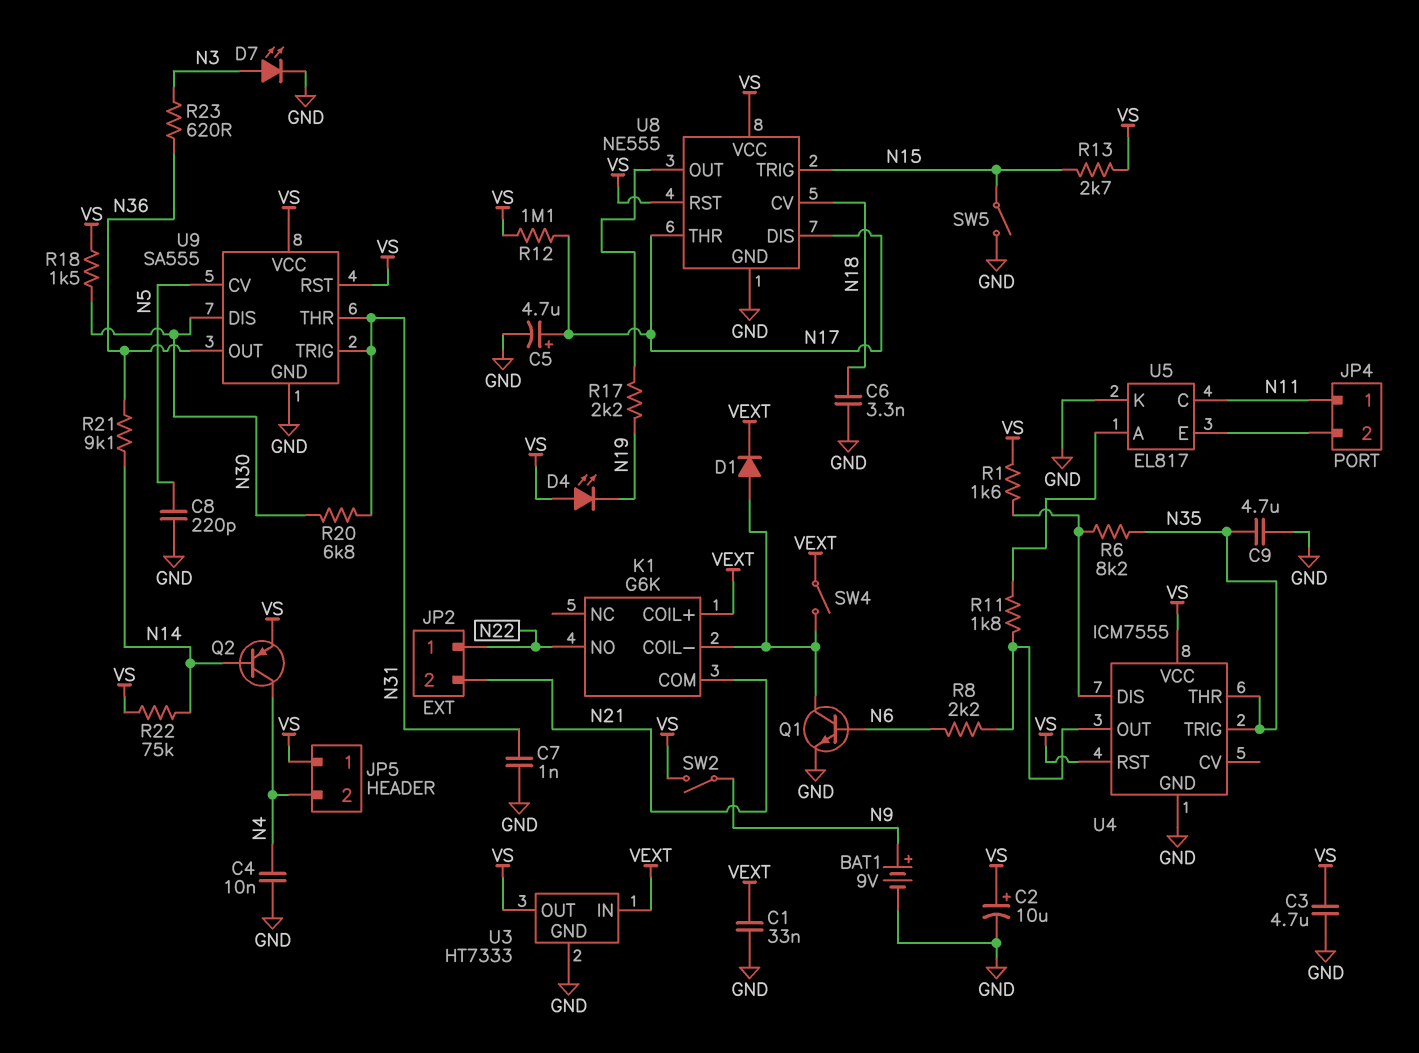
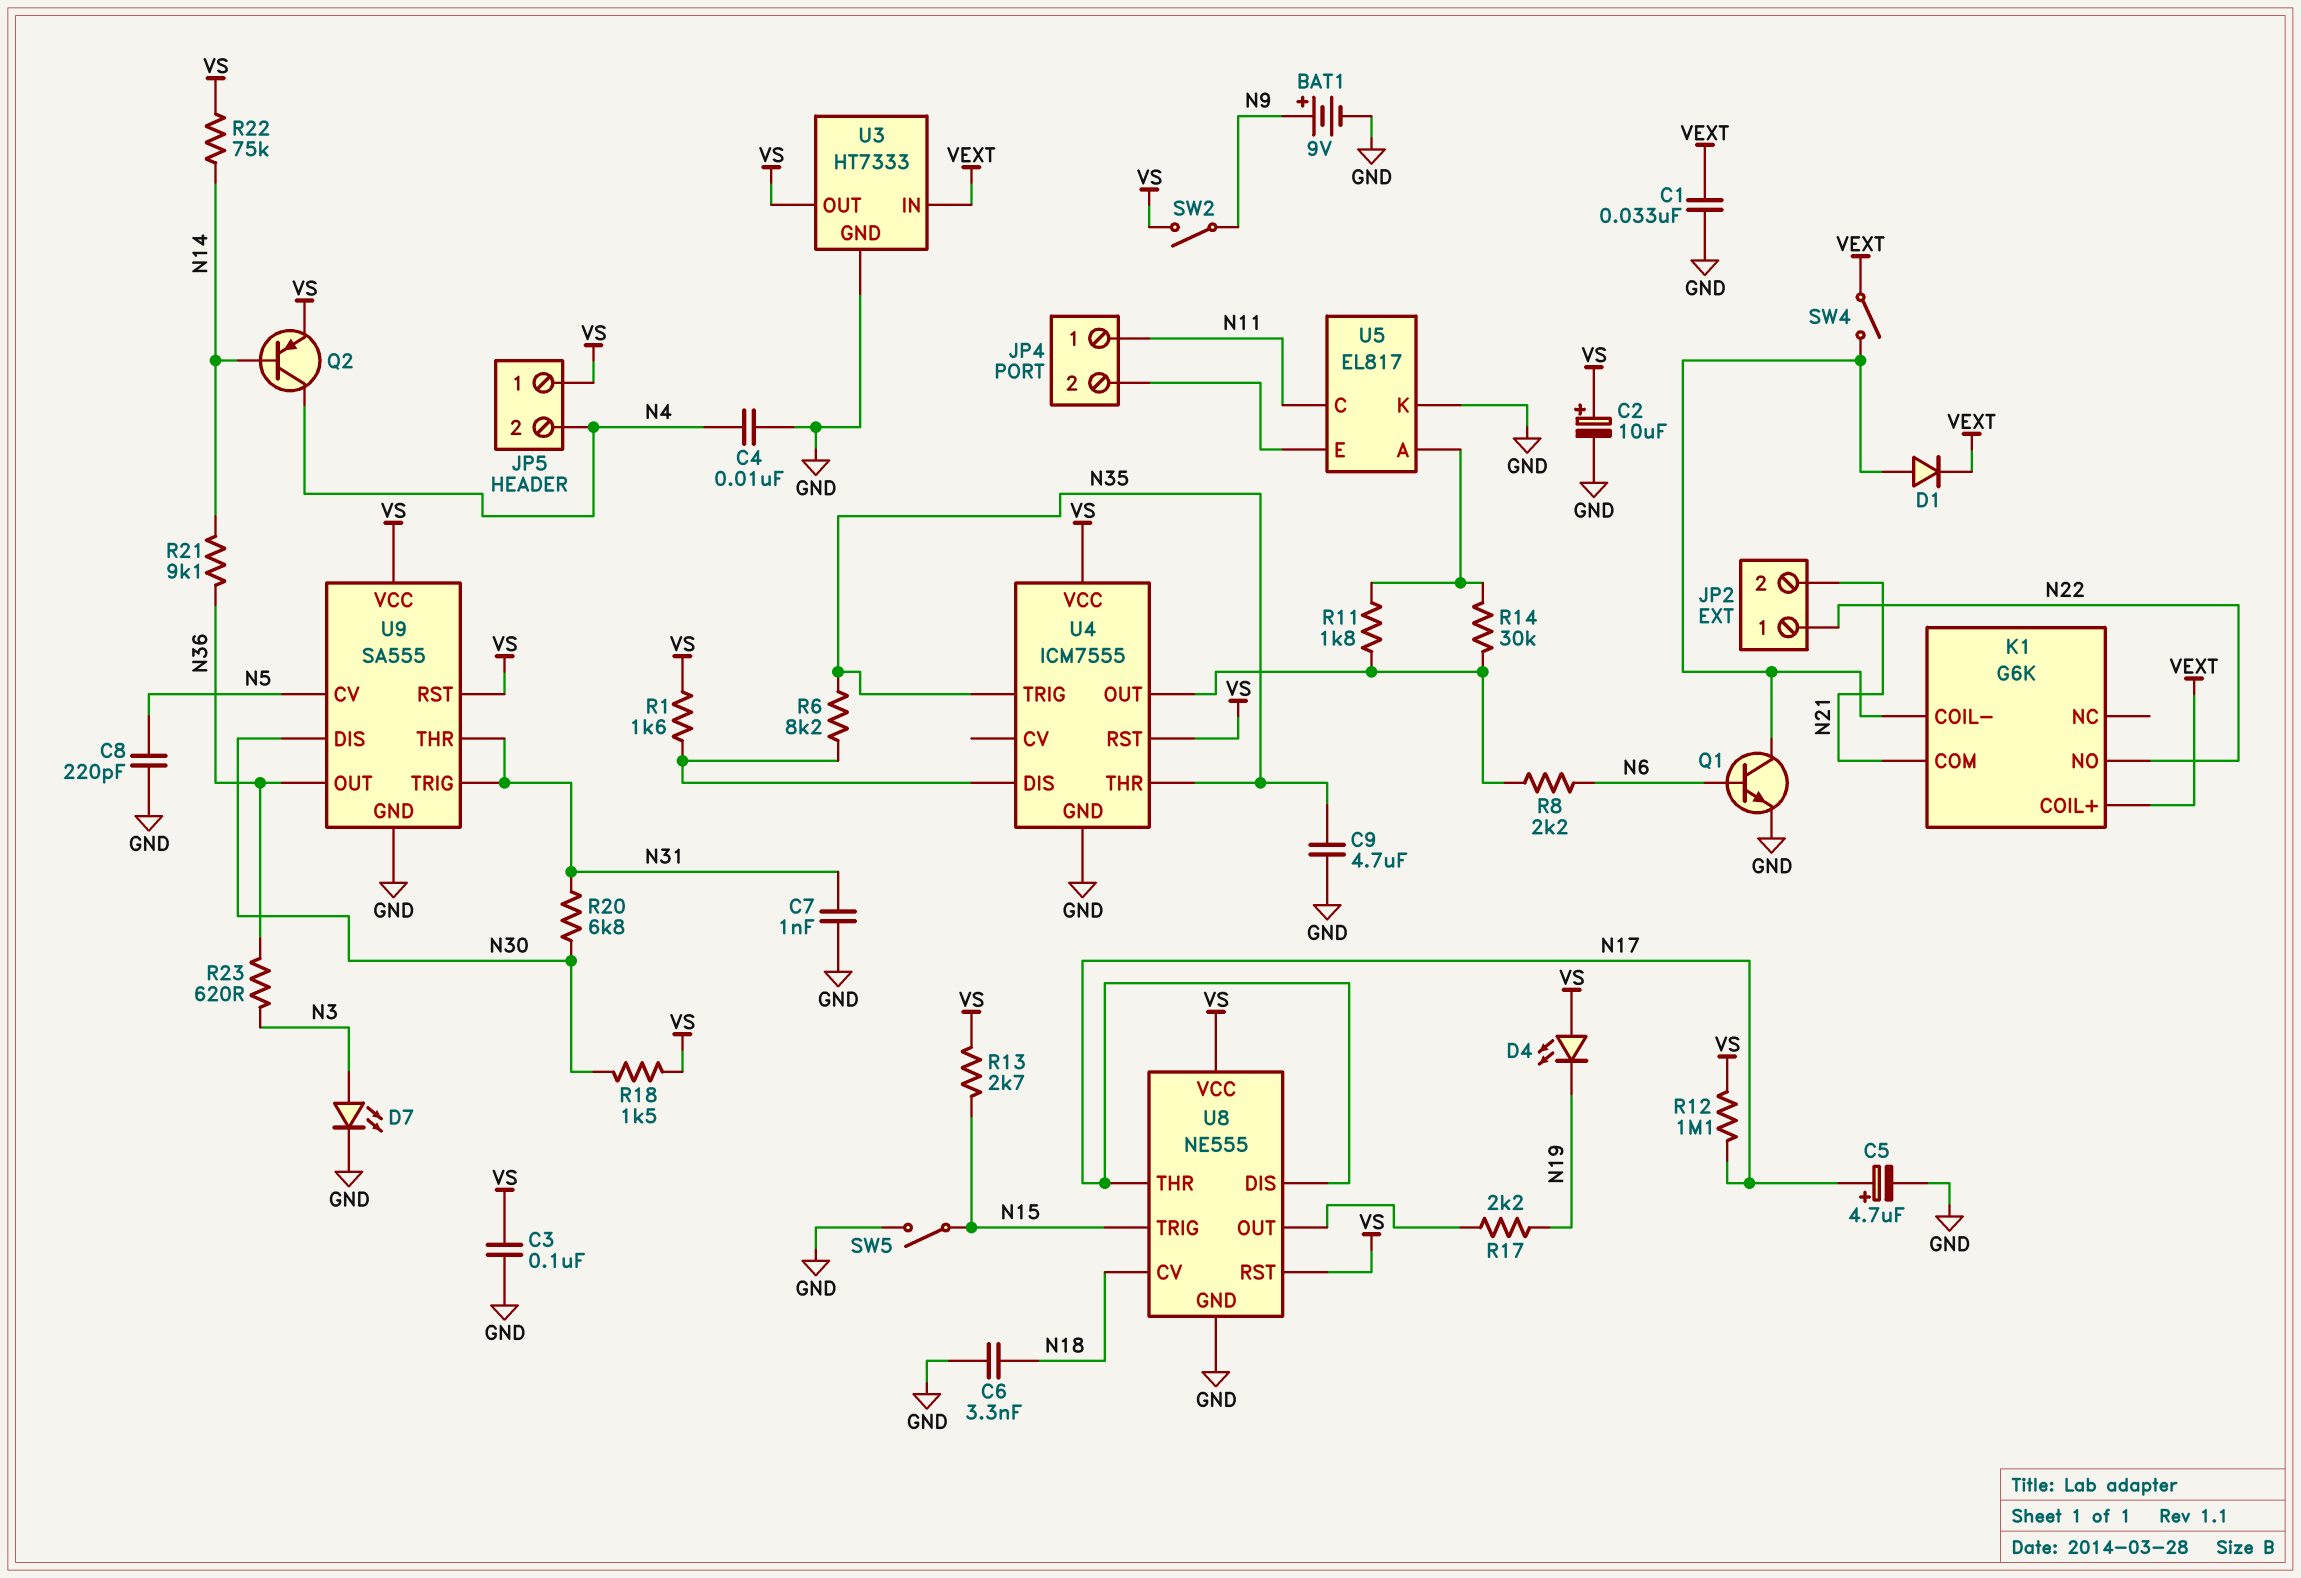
C3: 4.7uF (GND, VS) -> 100nF (GND, VS)
R14: none -> 30k (U4/OUT, U5/A)

